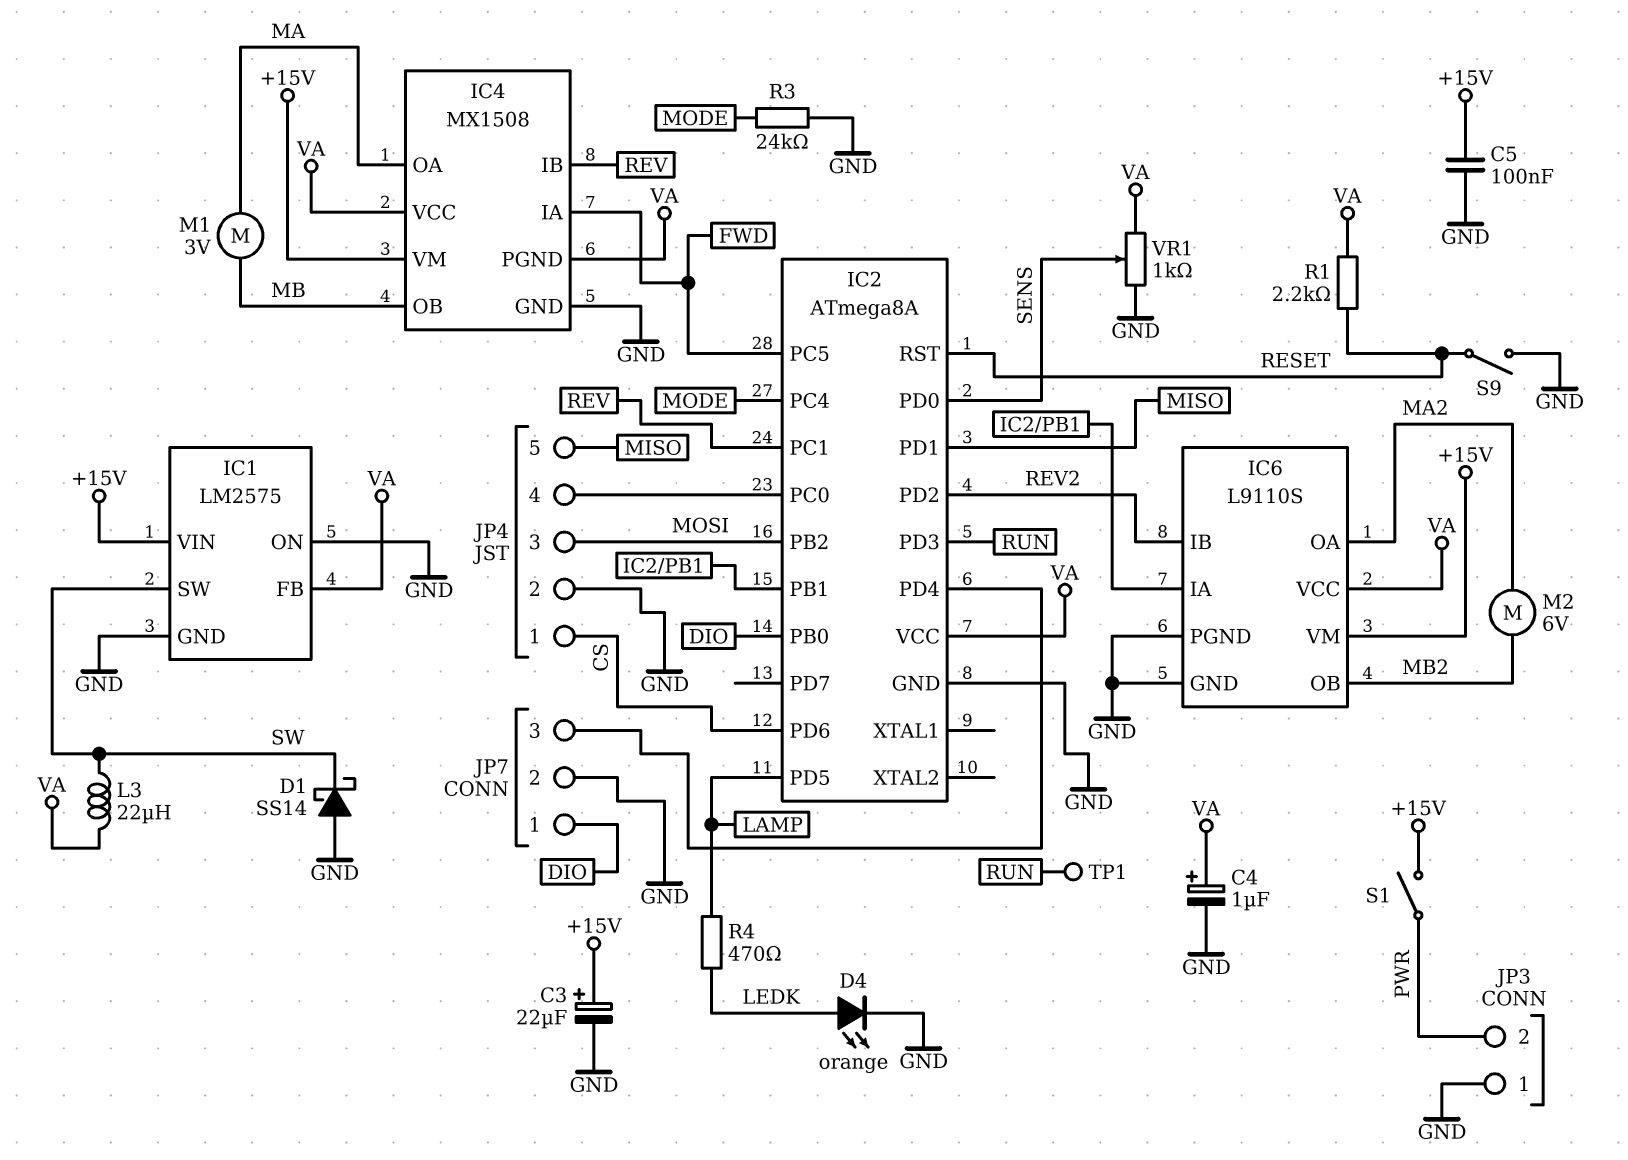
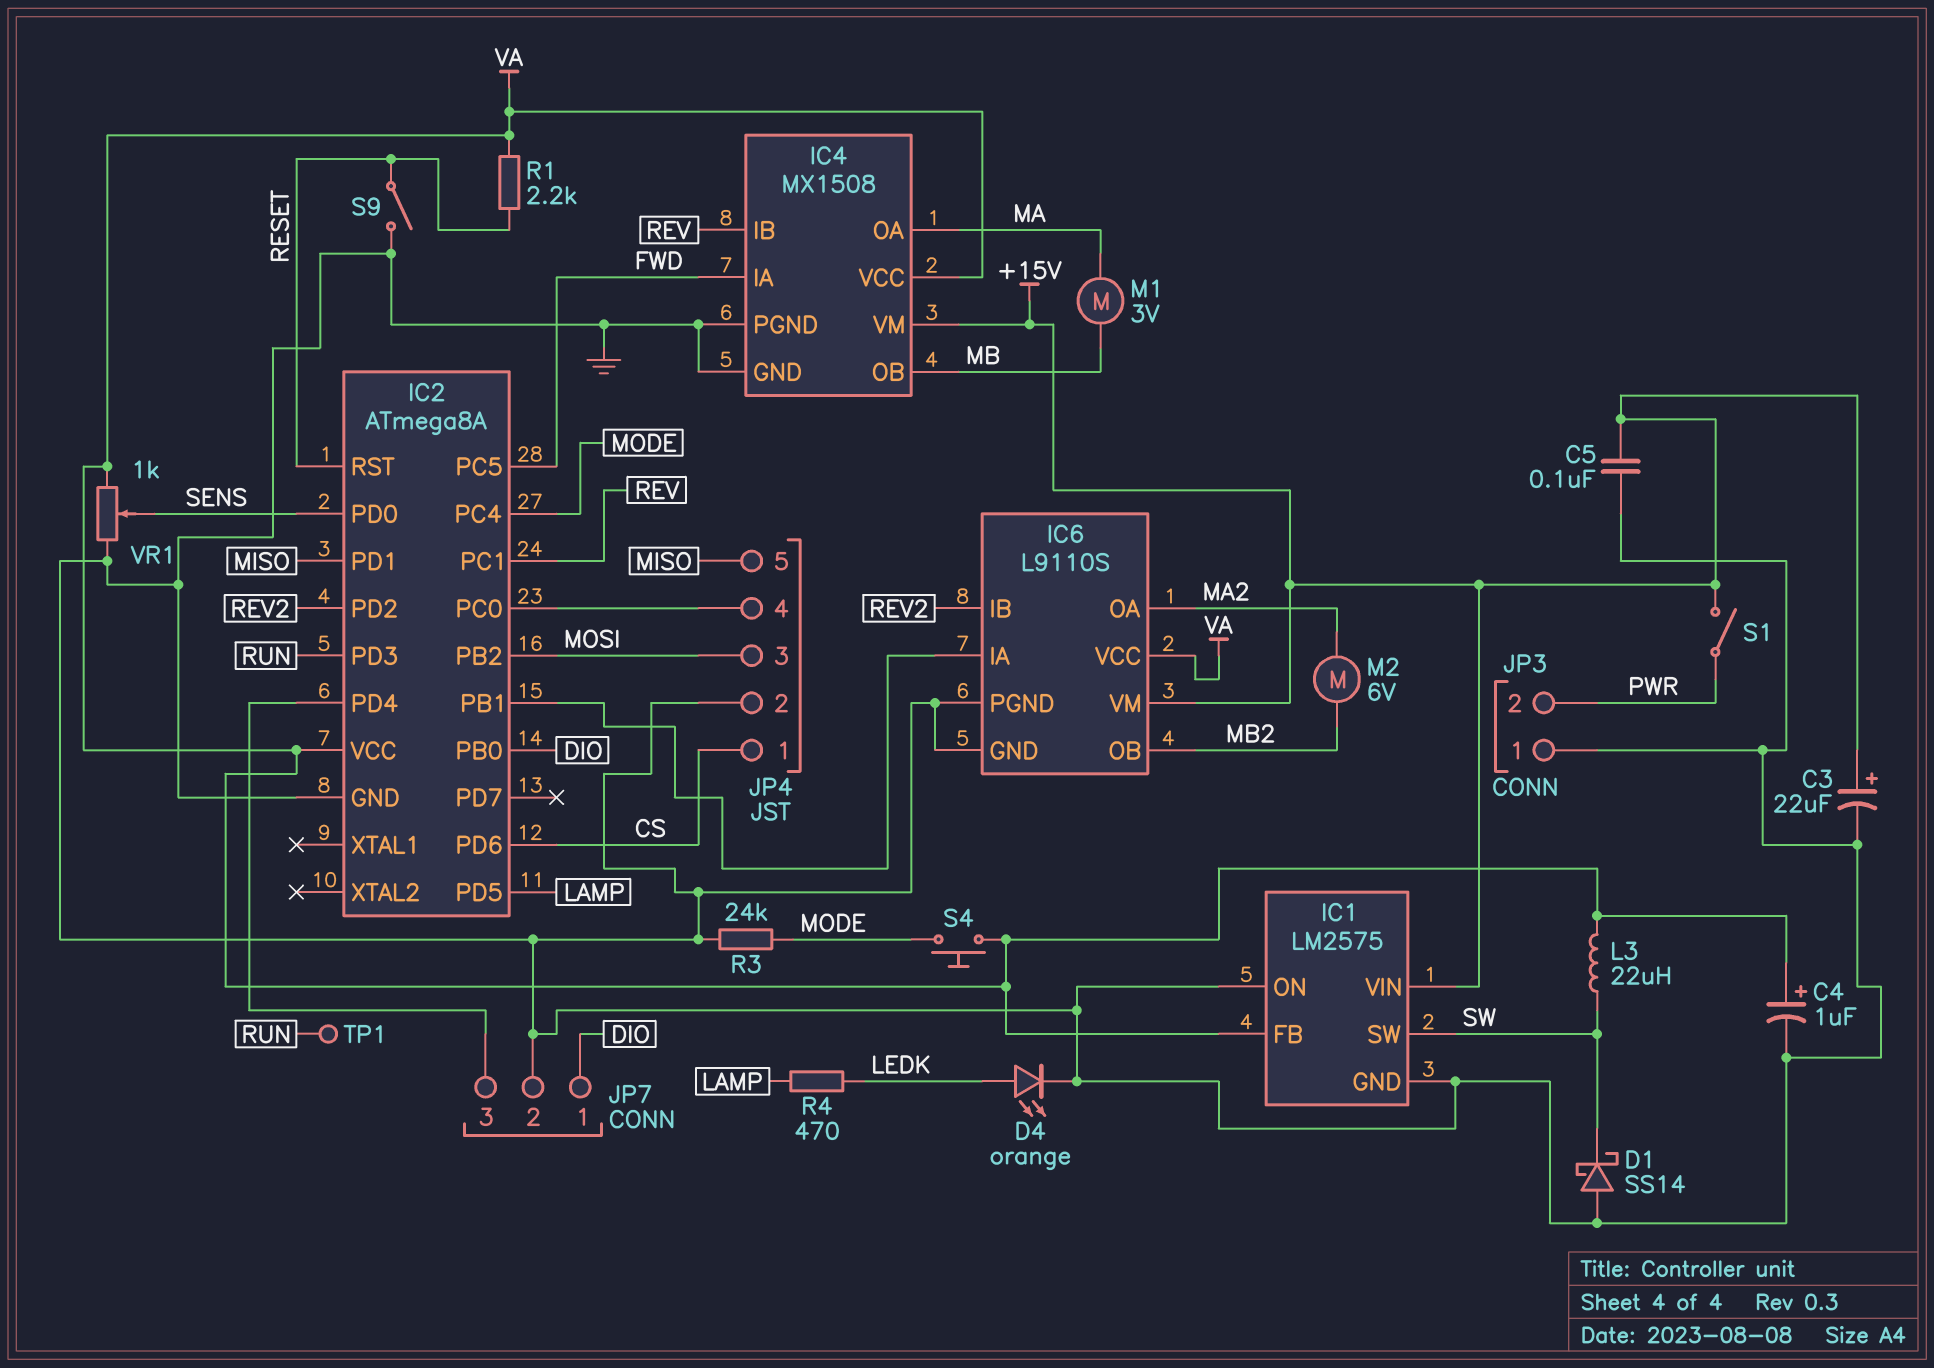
IC4 pin PGND: VA -> GND
S4: none -> button (MODE, VA)

